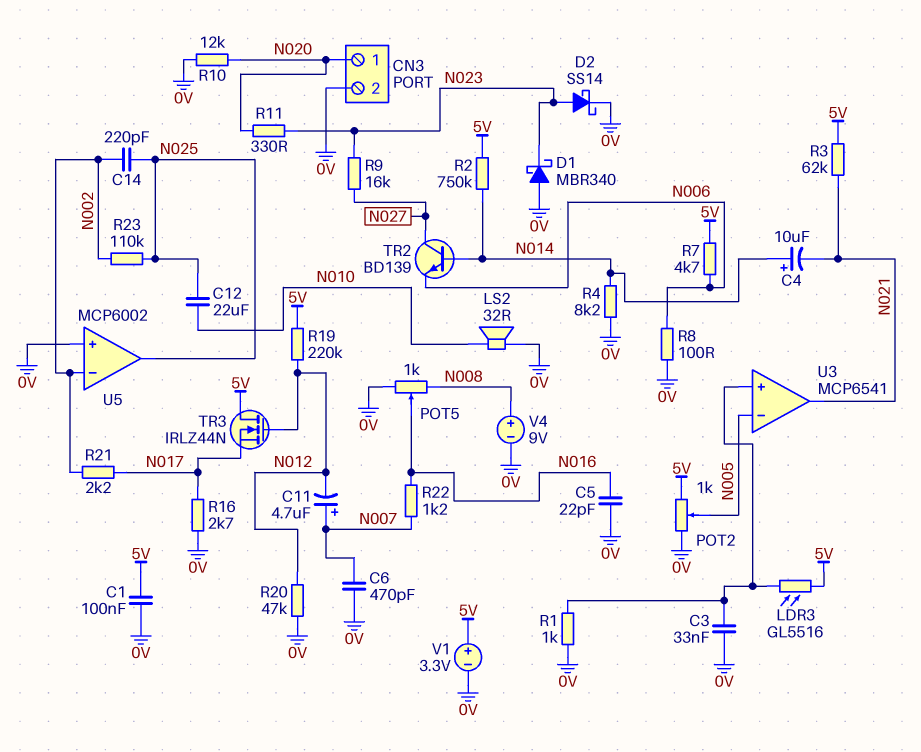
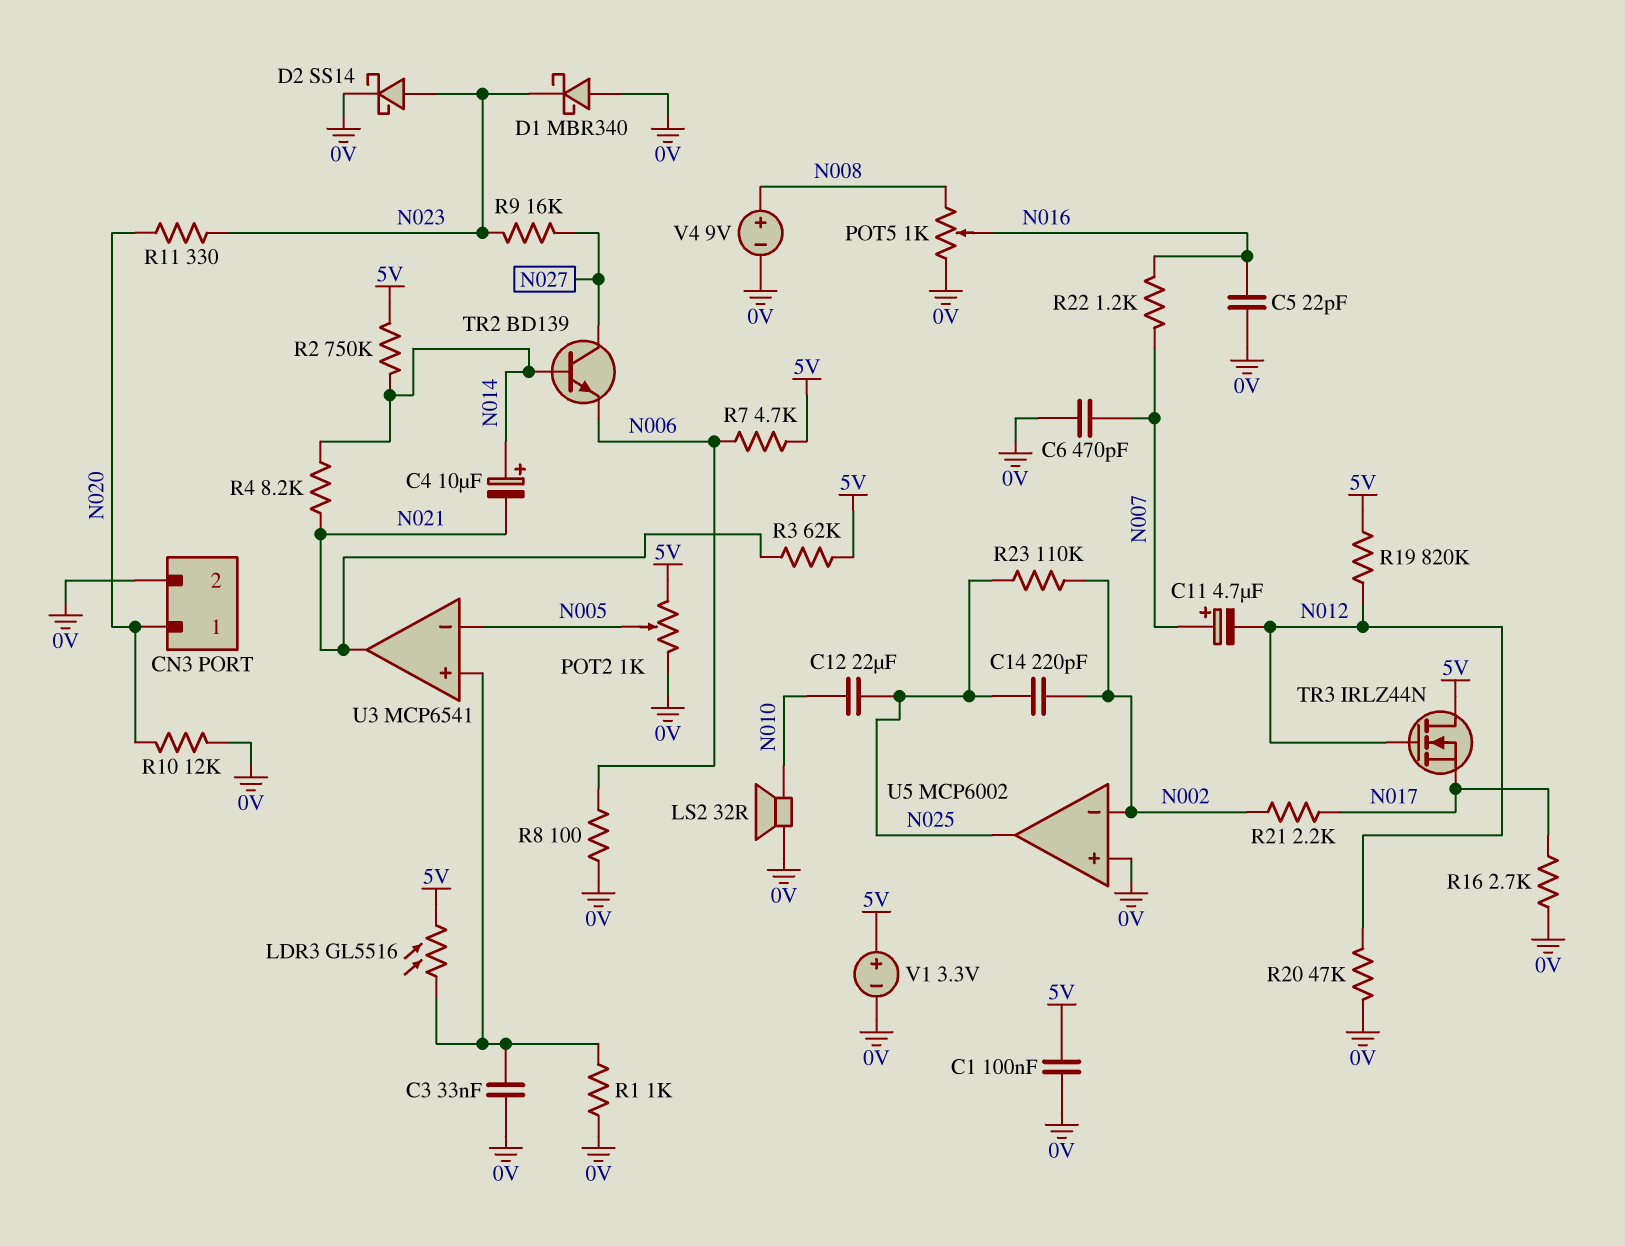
R4: 8.2k (0V, N014) -> 8.2k (N014, N021)
R19: 220k (5V, N012) -> 820k (5V, N012)

